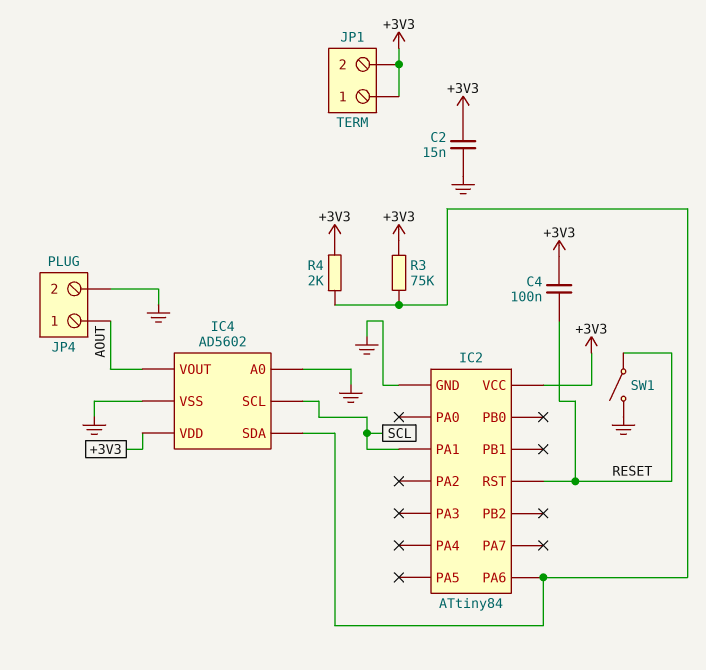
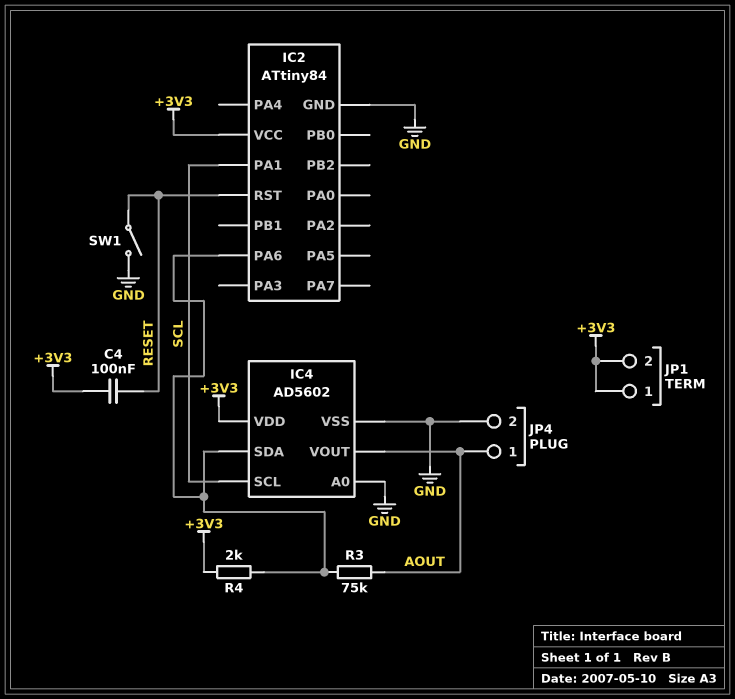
C2: 15nF (+3V3, GND) -> none
R3: 75k (+3V3, IC2/PA6) -> 75k (AOUT, IC2/PA6)

